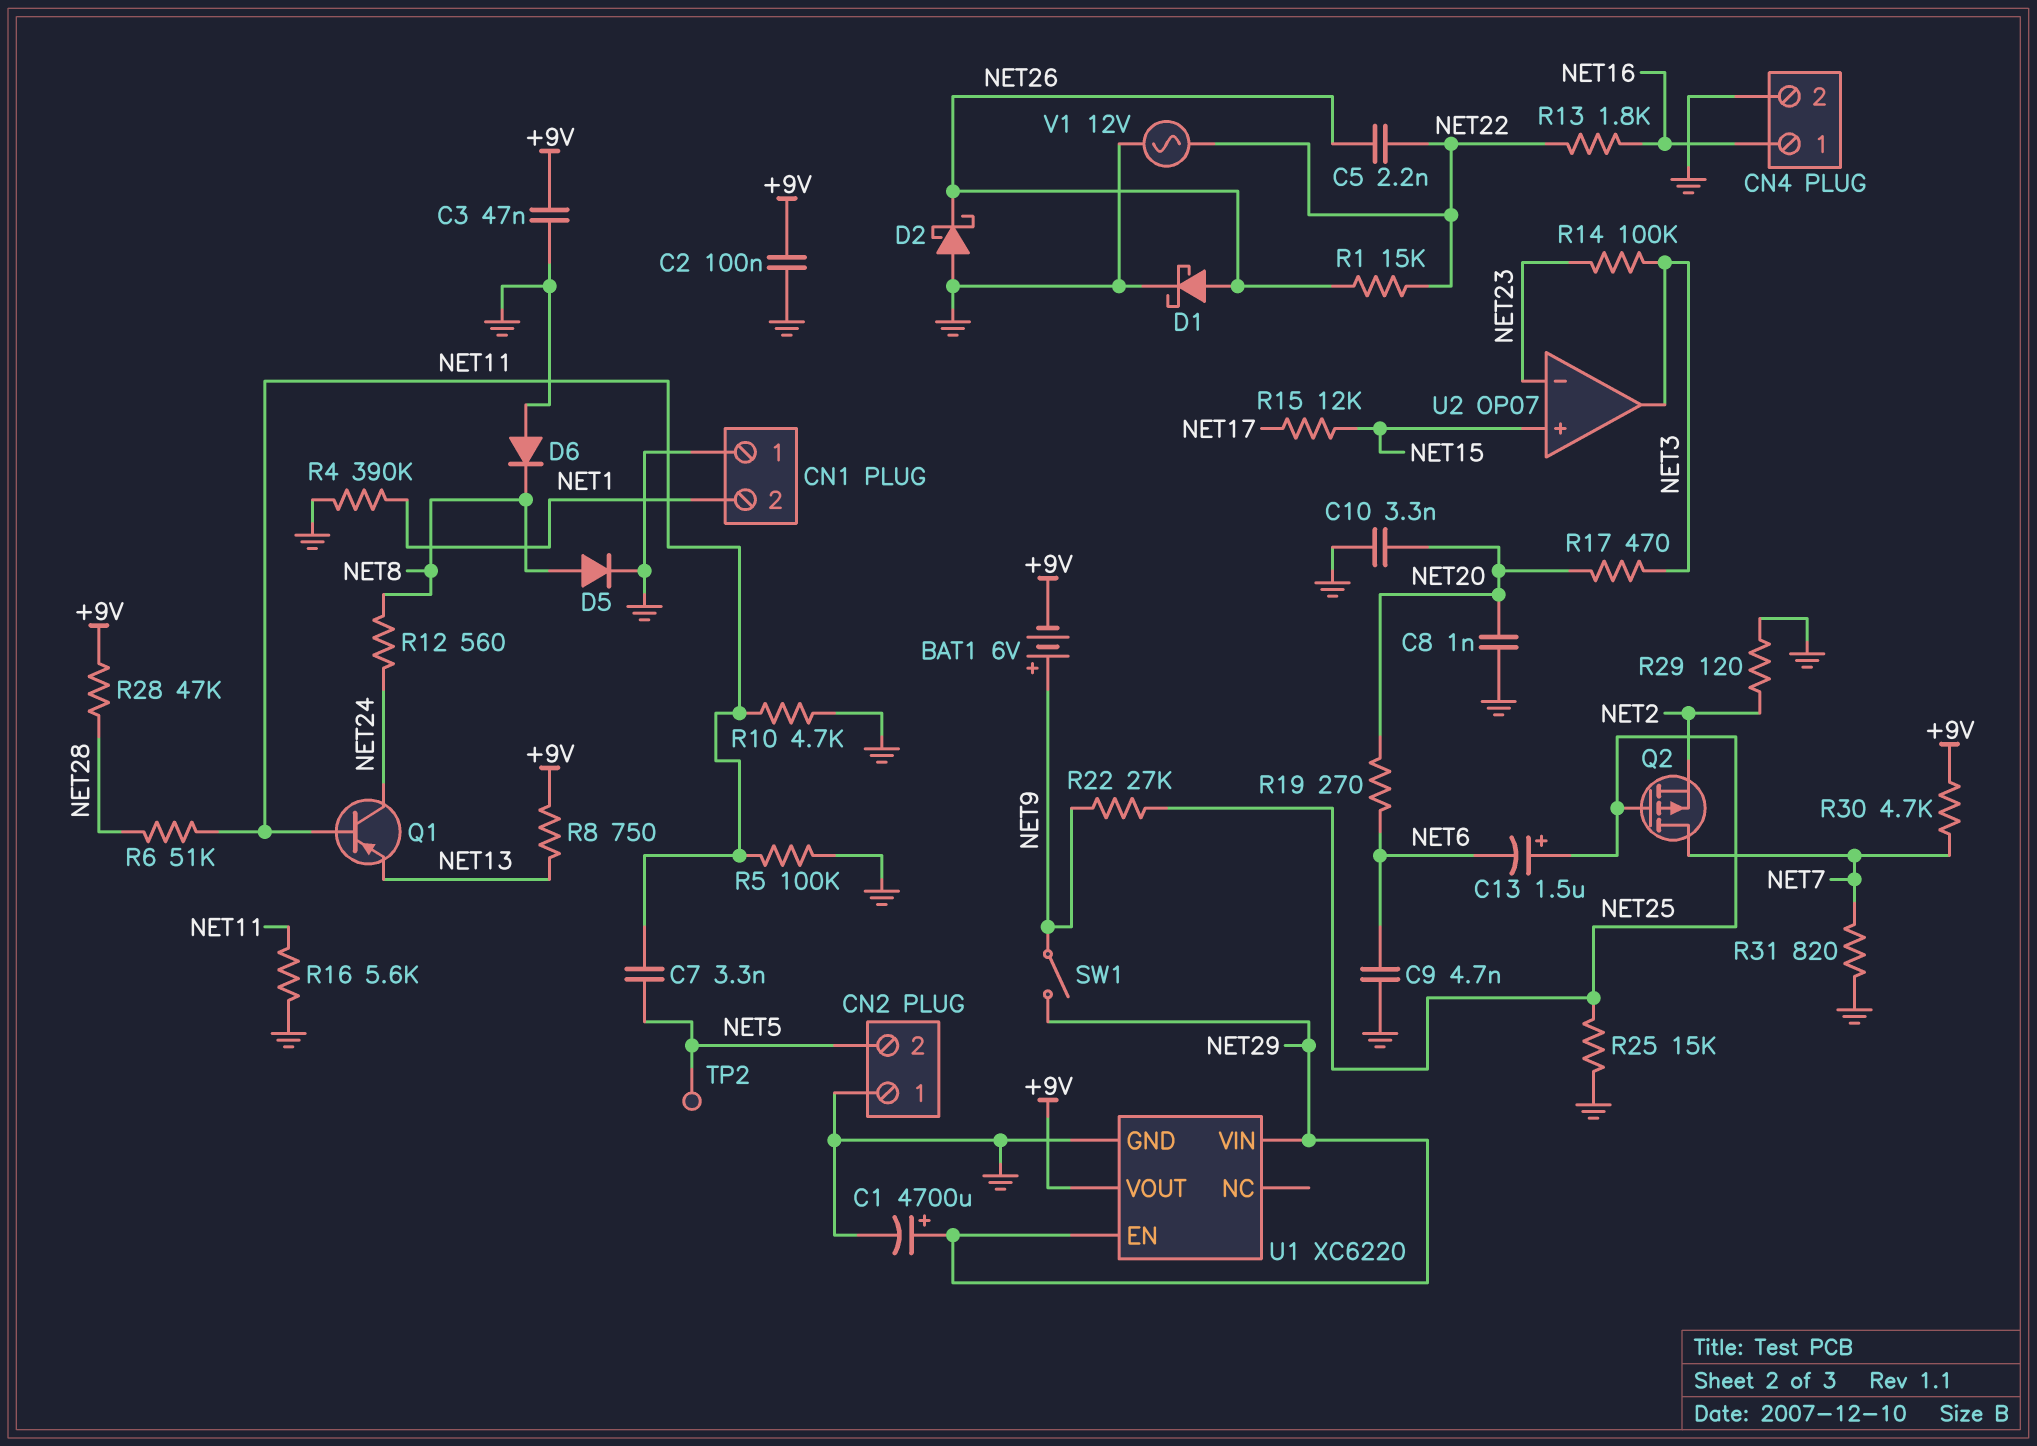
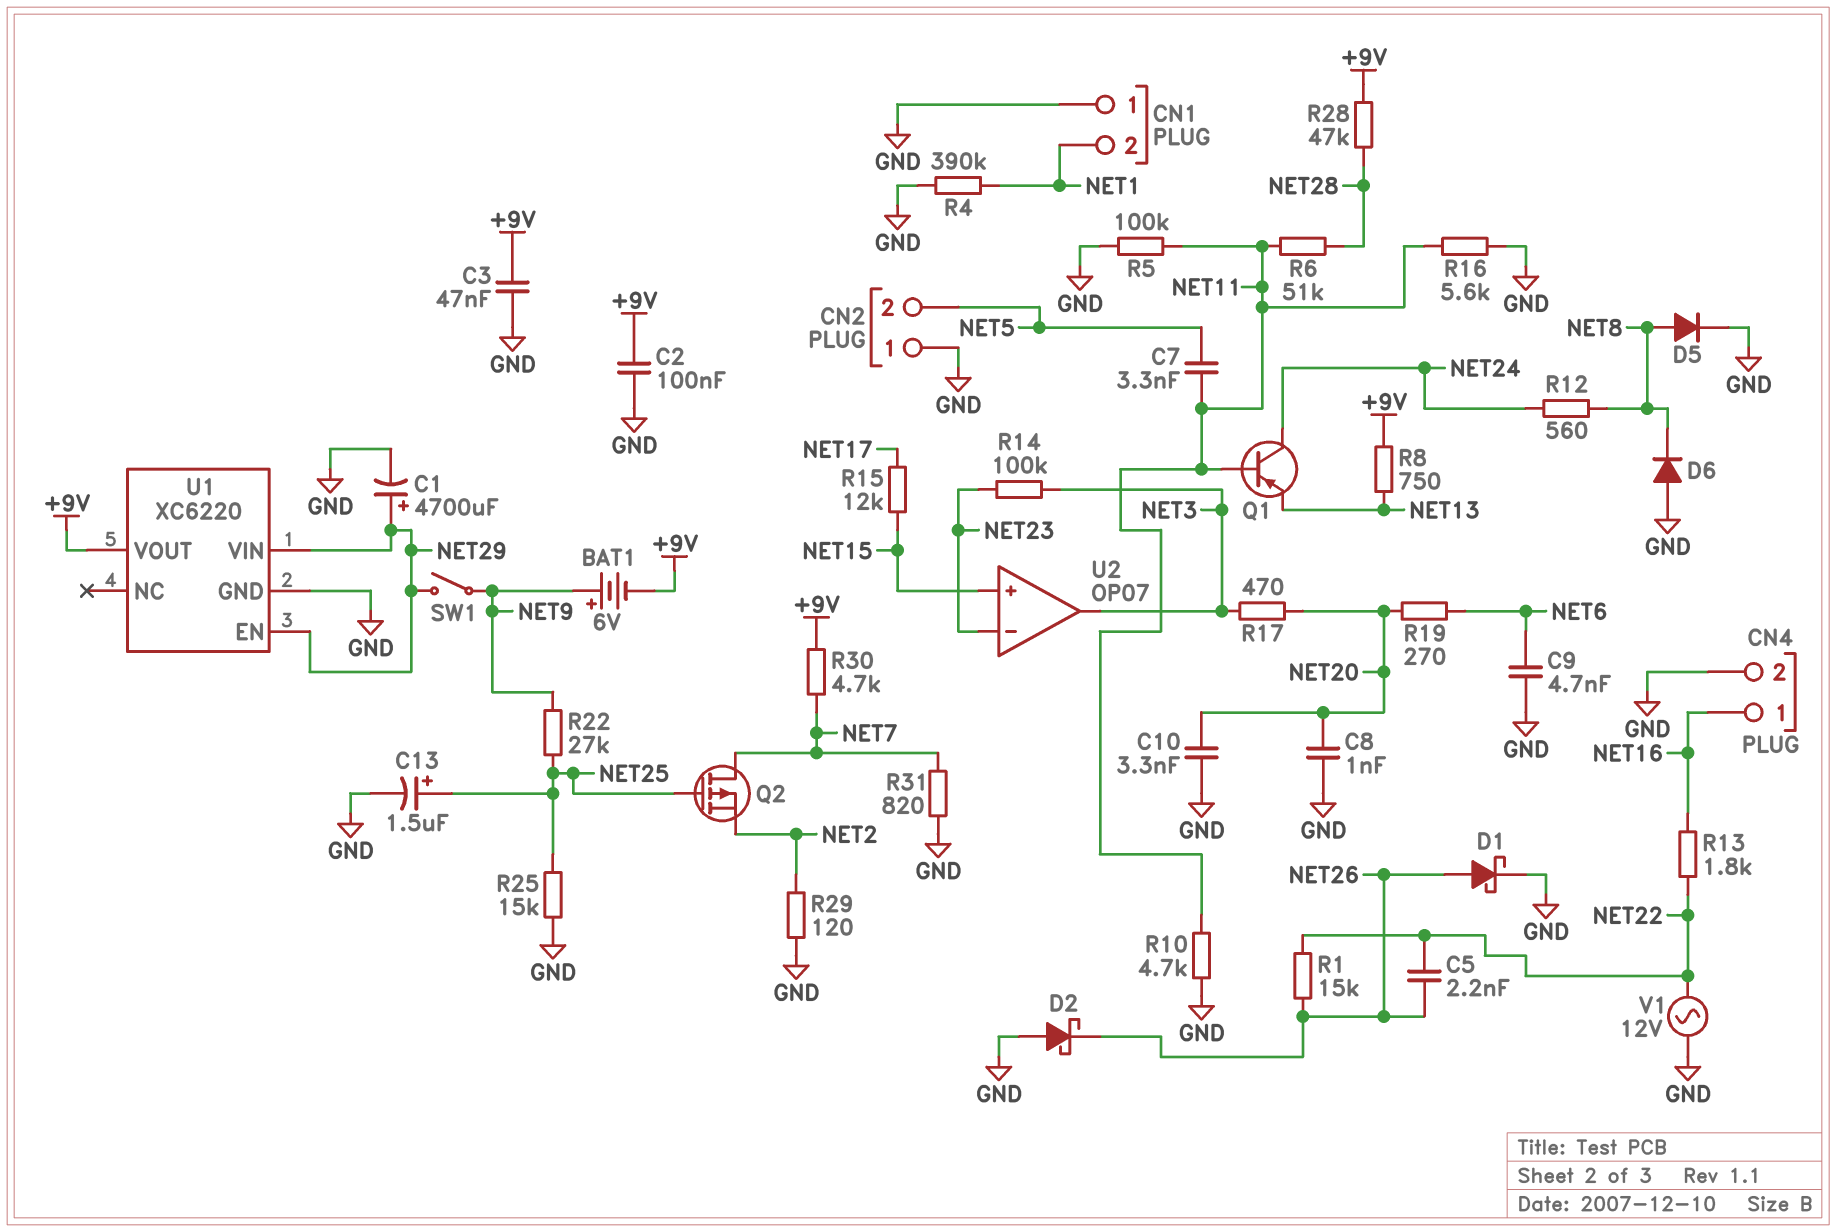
C13: 1.5uF (plus NET25, minus NET6) -> 1.5uF (plus NET25, minus GND)
TP2: test point (NET5) -> none

